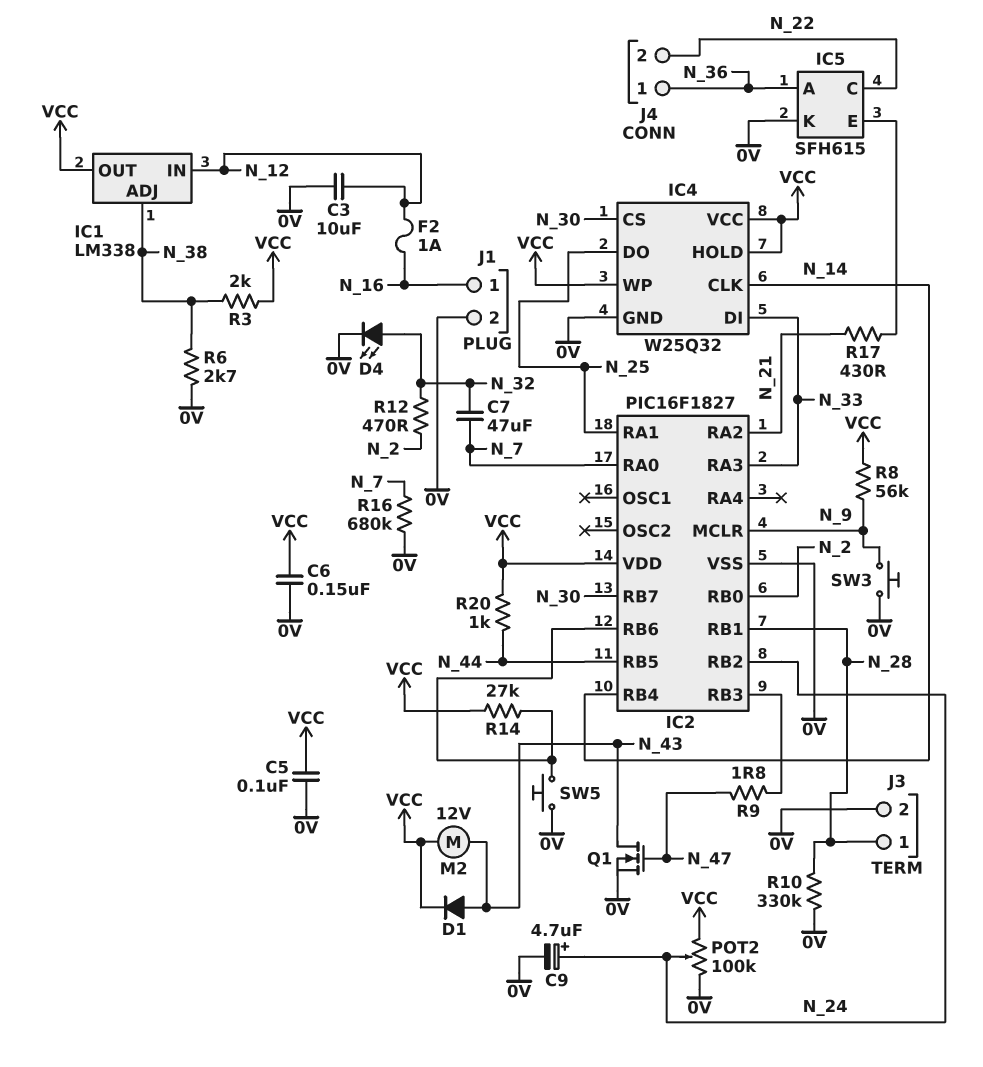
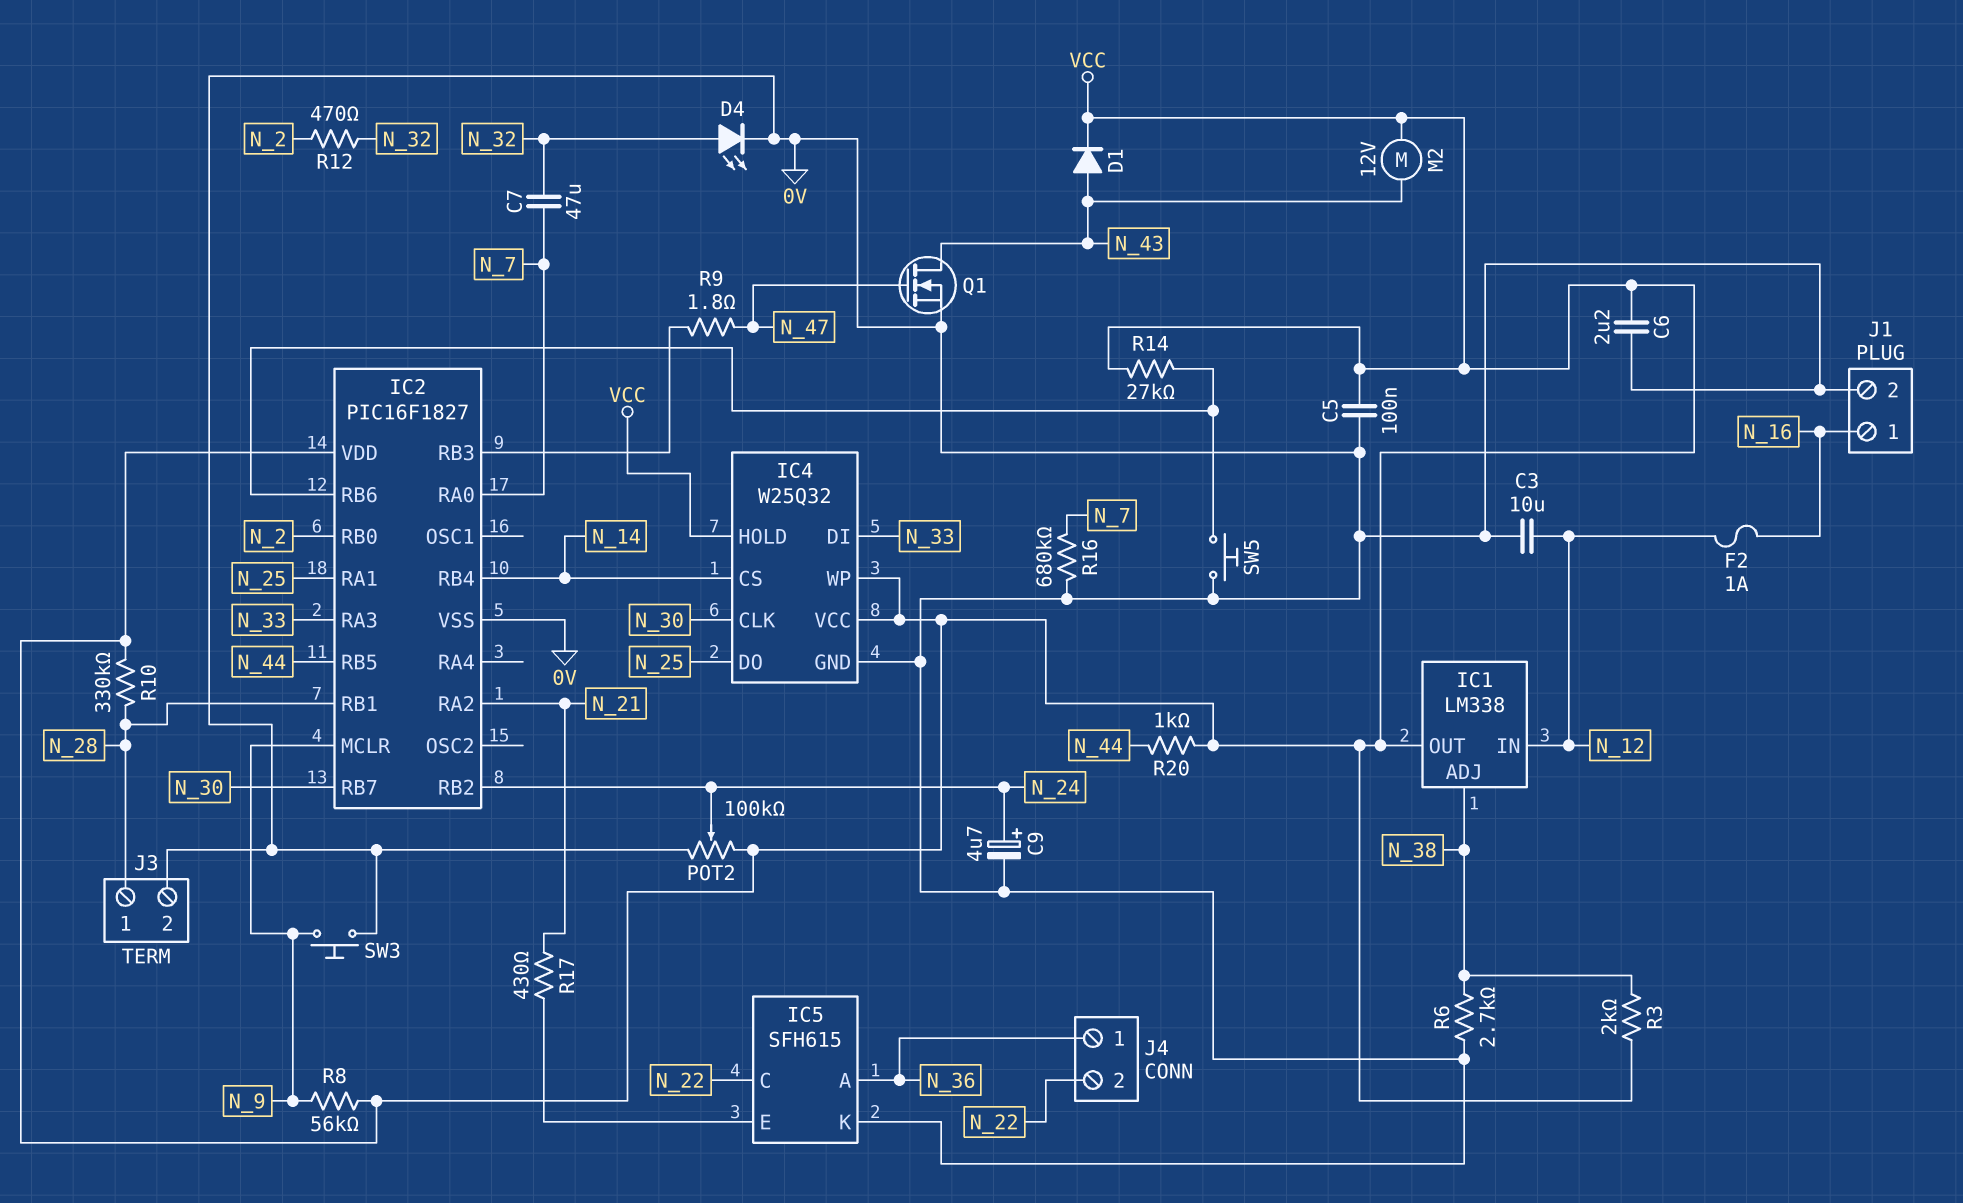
C6: 150nF (0V, VCC) -> 2.2uF (0V, VCC)
IC4 pin CLK: N_14 -> N_30
IC4 pin CS: N_30 -> N_14
R10: 330k (0V, N_28) -> 330k (N_28, VCC)

